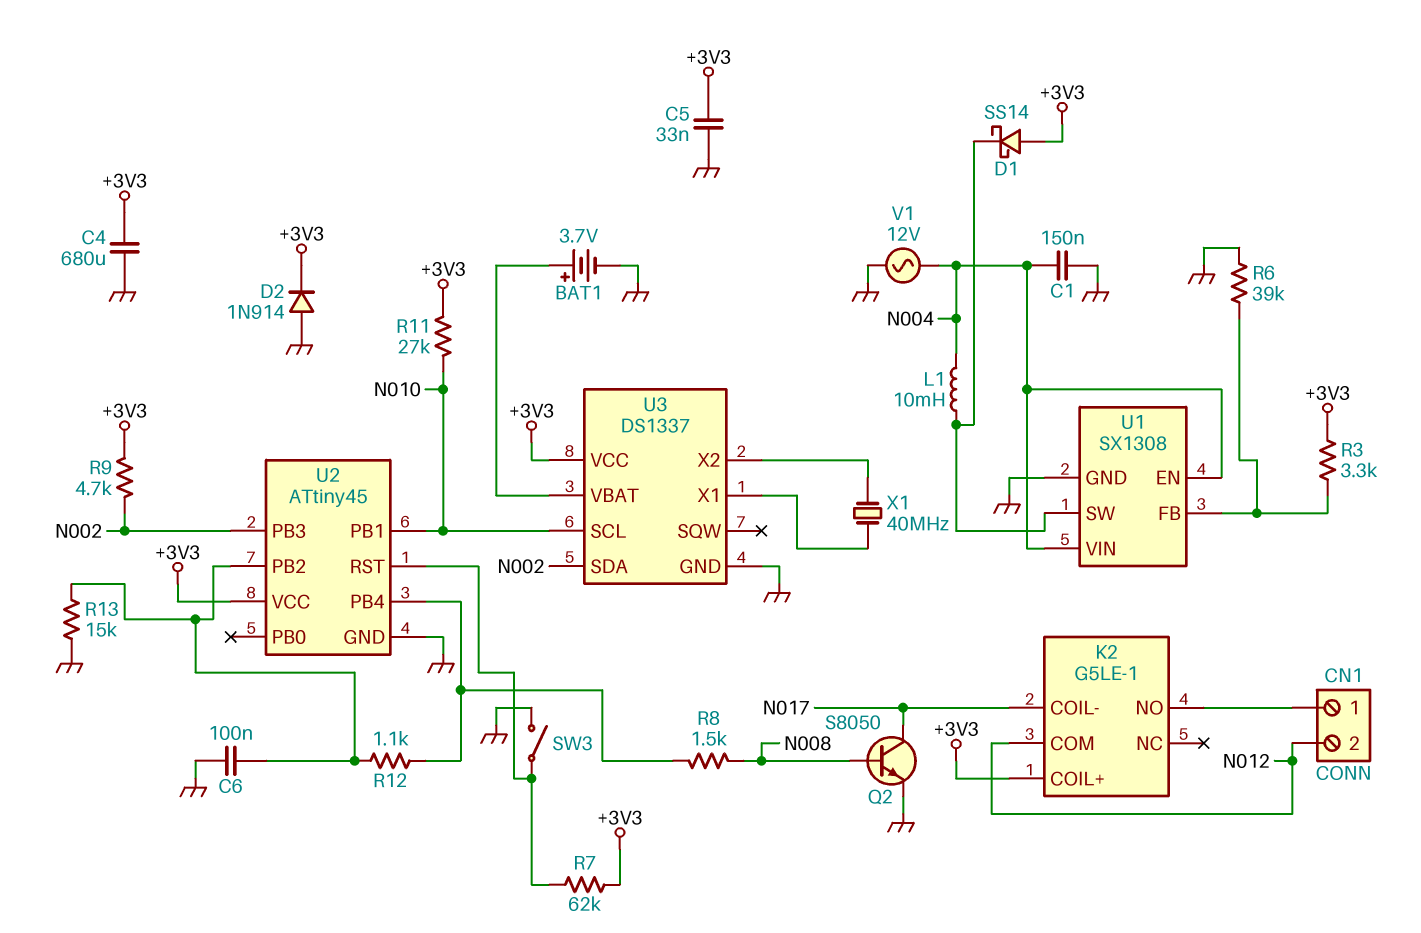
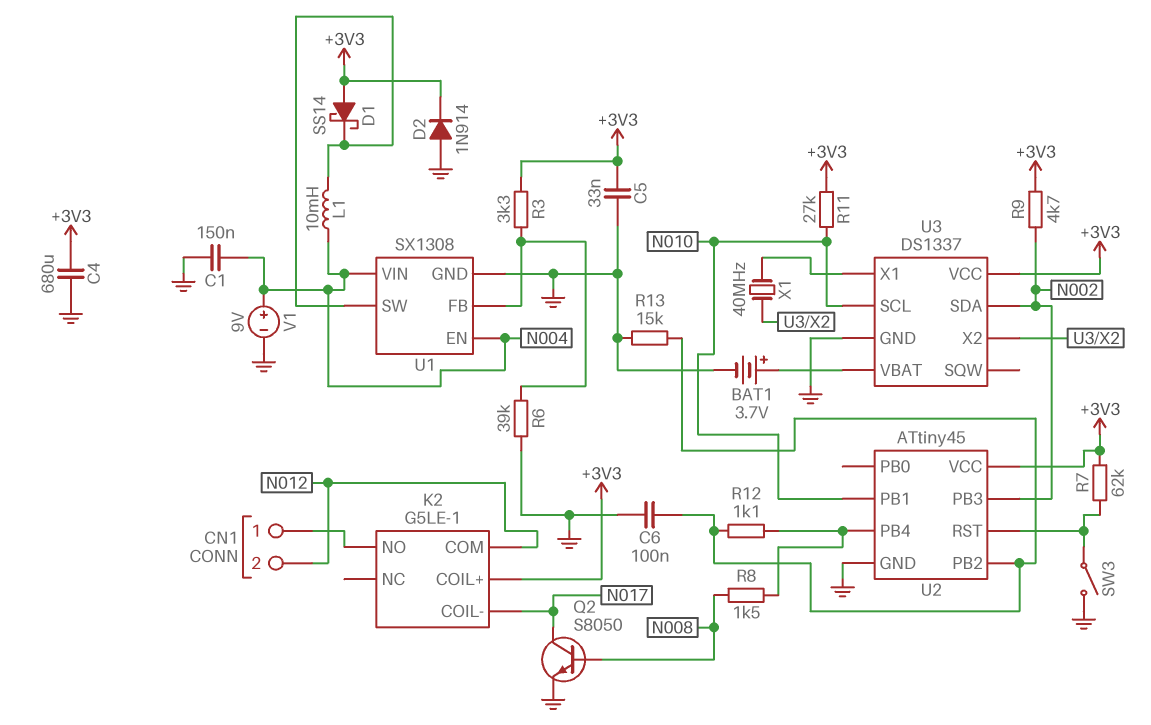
V1: AC 12V (GND, N004) -> 9V (plus N004, minus GND)

